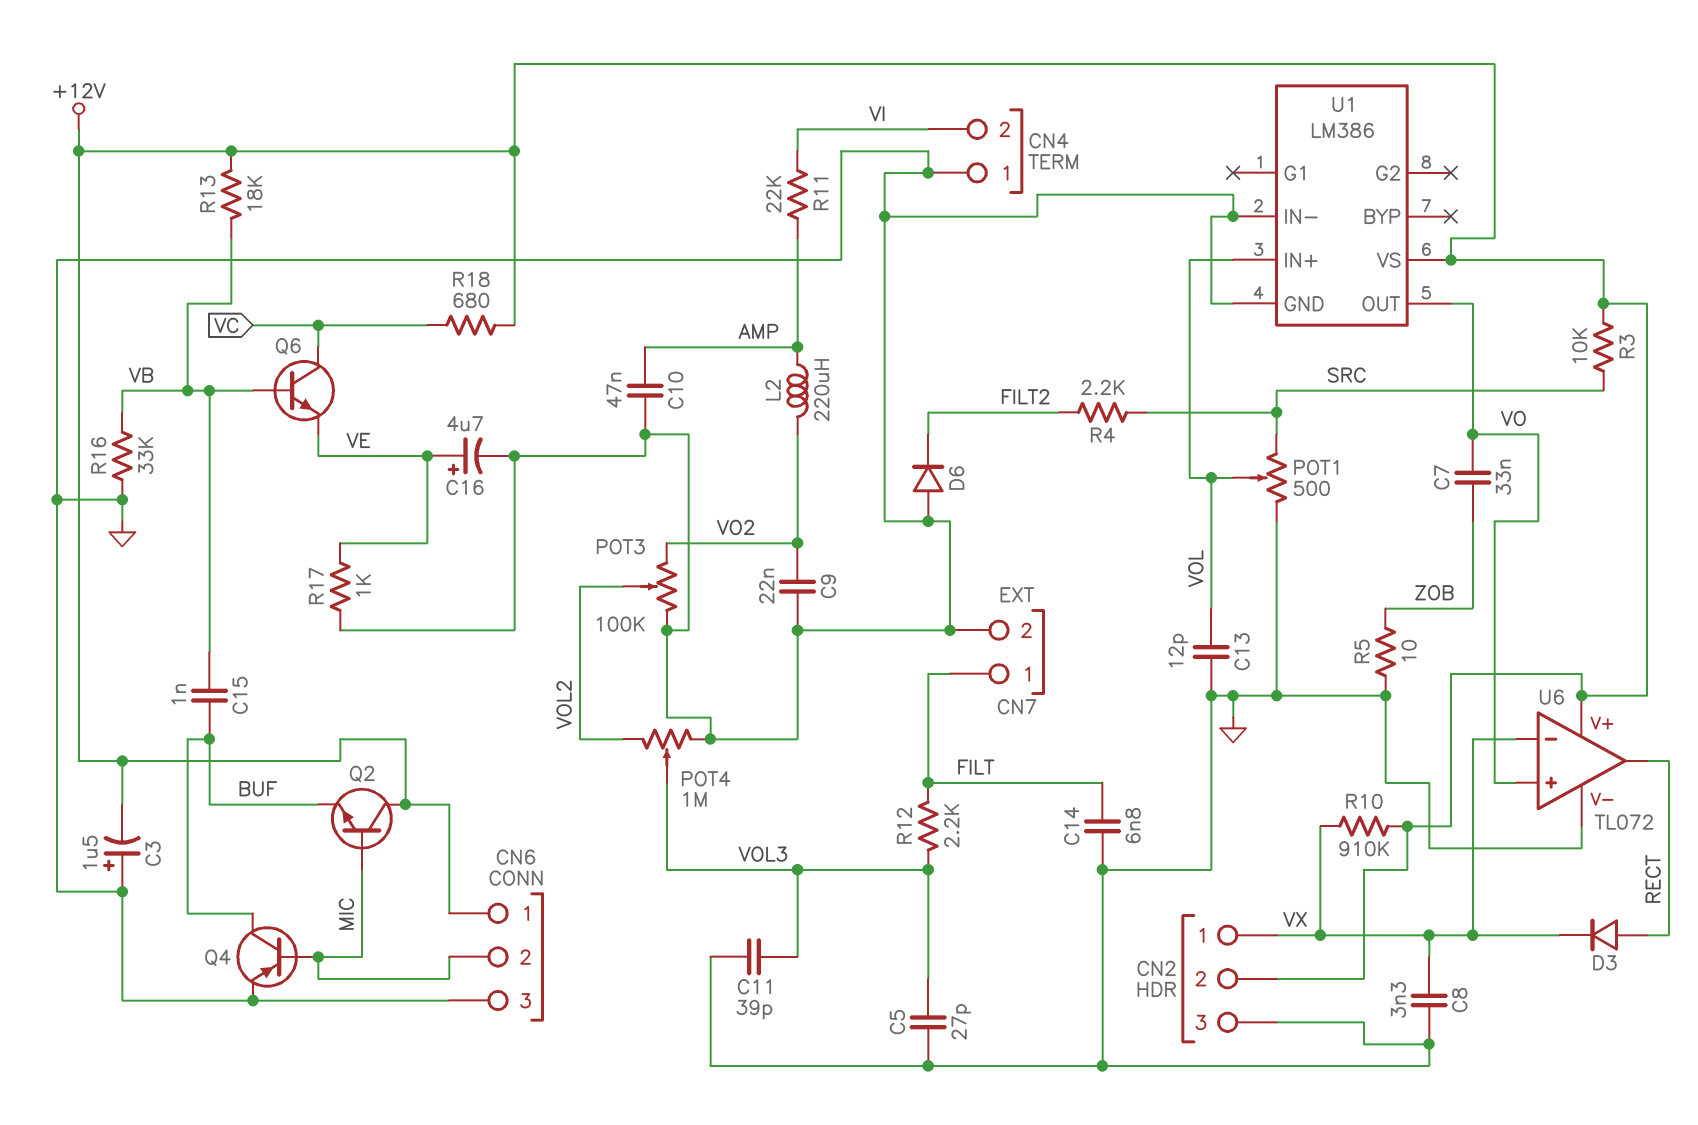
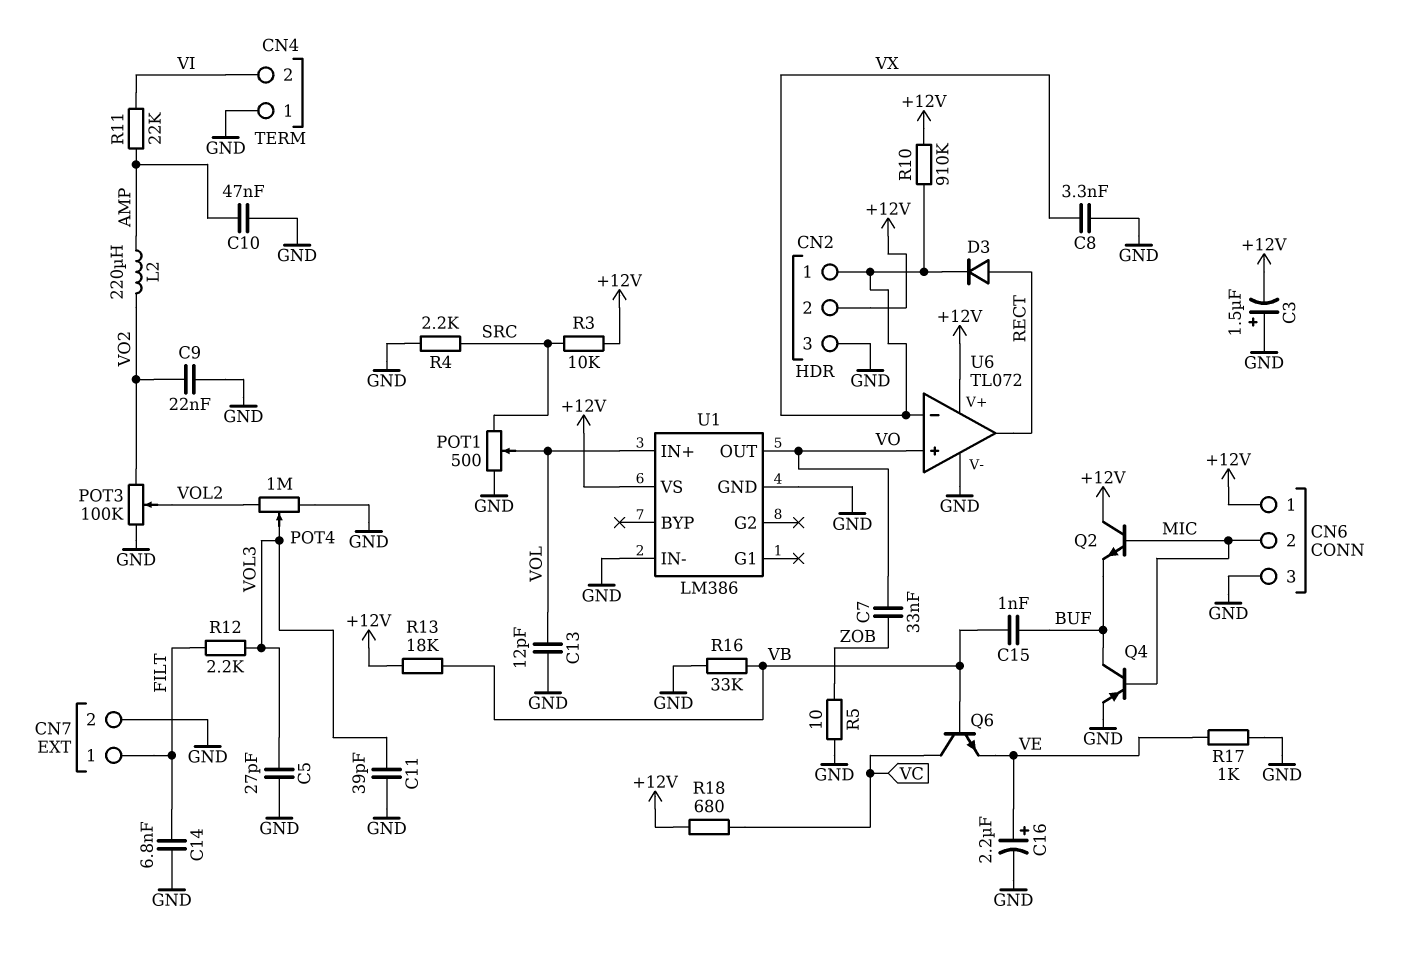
C16: 4.7uF (plus VE, minus GND) -> 2.2uF (plus VE, minus GND)
D6: diode (A GND, K FILT2) -> none
R4: 2.2k (FILT2, SRC) -> 2.2k (GND, SRC)

